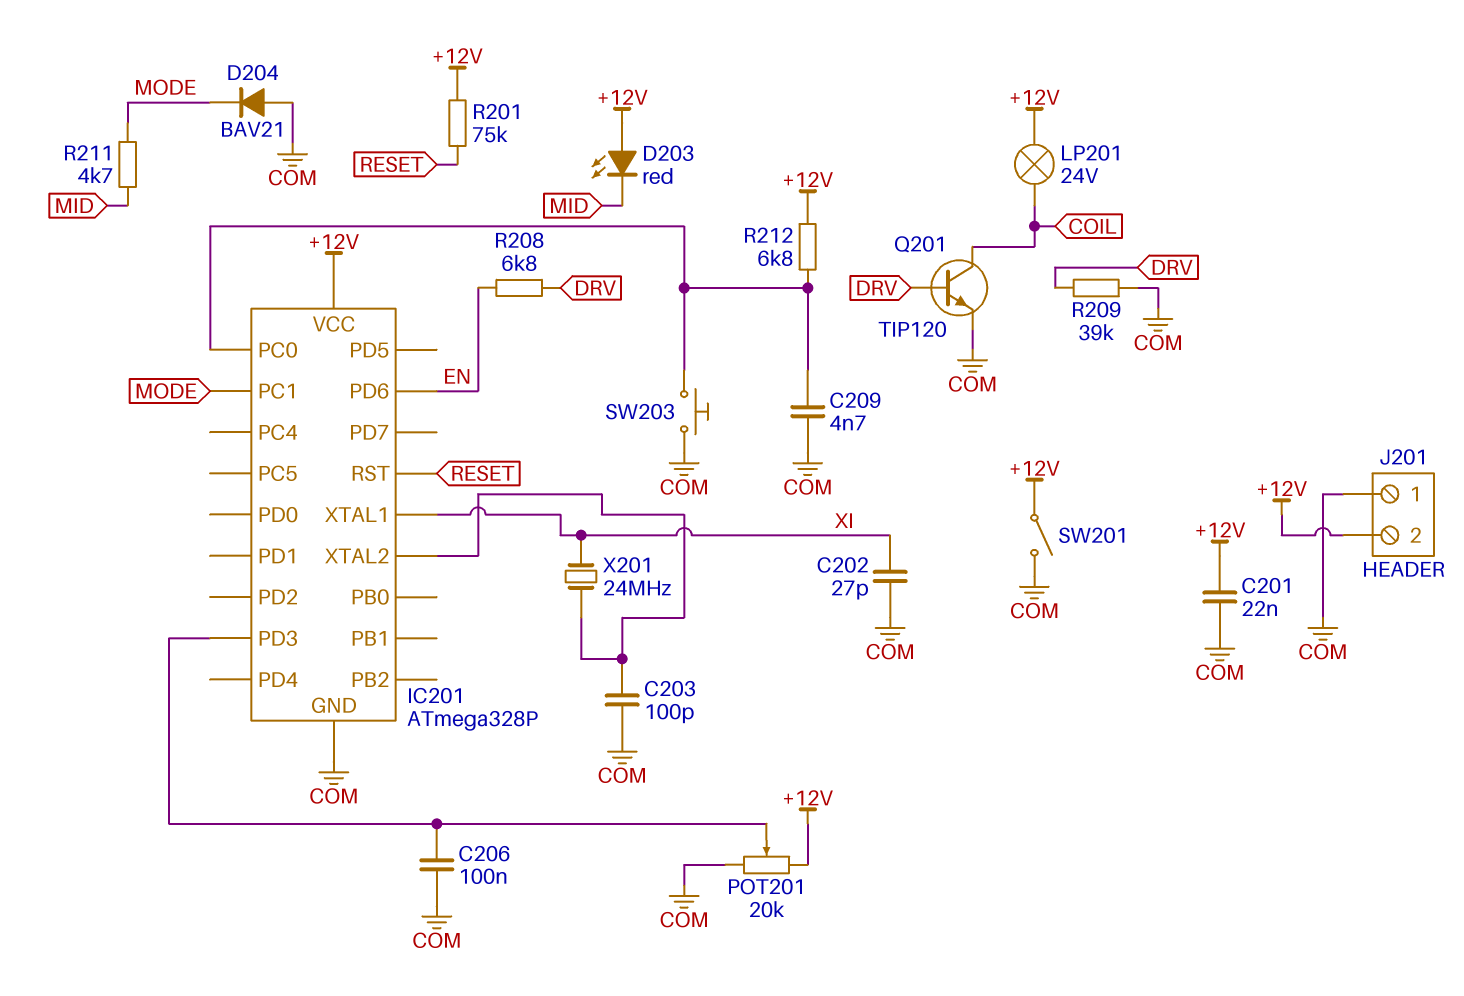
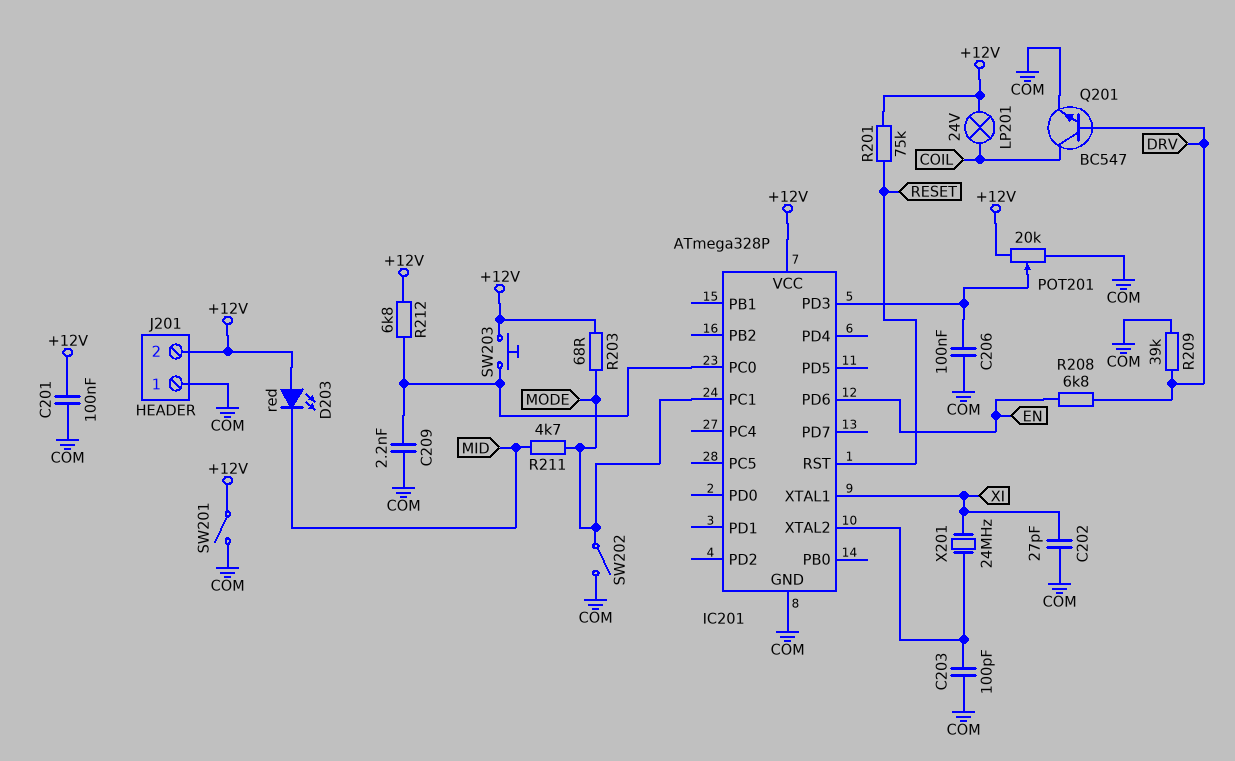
C201: 22nF (+12V, COM) -> 100nF (+12V, COM)
C209: 4.7nF (COM, IC201/PC0) -> 2.2nF (COM, IC201/PC0)
D204: diode BAV21 (A COM, K MODE) -> none
Q201: NPN TIP120 (B DRV, C COIL, E COM) -> NPN BC547 (B DRV, C COIL, E COM)
R203: none -> 68 (+12V, MODE)
SW202: none -> switch (COM, MODE)
SW203: button (COM, IC201/PC0) -> button (+12V, IC201/PC0)

